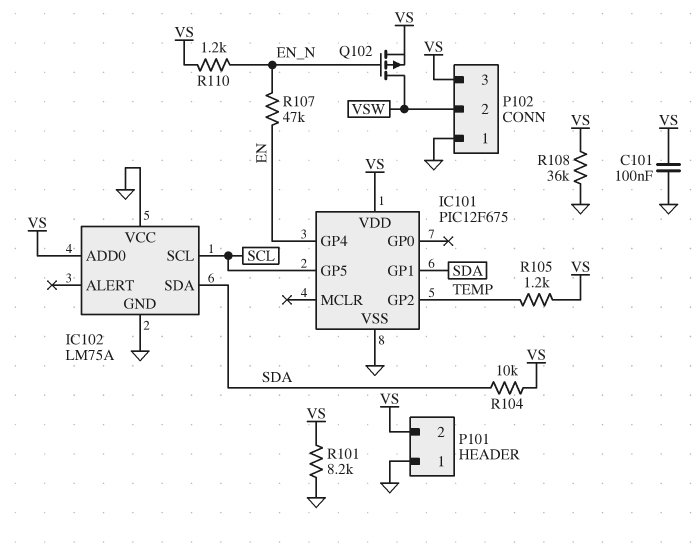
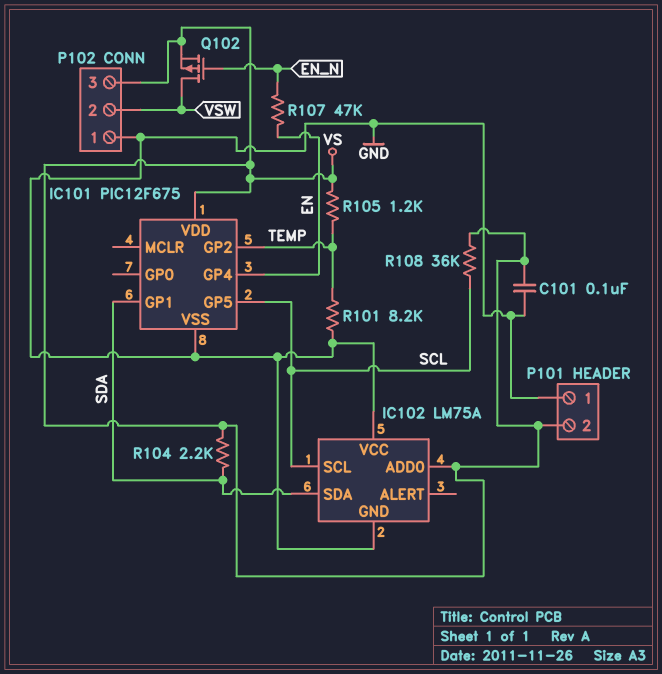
R101: 8.2k (GND, VS) -> 8.2k (GND, TEMP)
R104: 10k (SDA, VS) -> 2.2k (SDA, VS)
R108: 36k (GND, VS) -> 36k (SCL, VS)
R110: 1.2k (EN_N, VS) -> none

